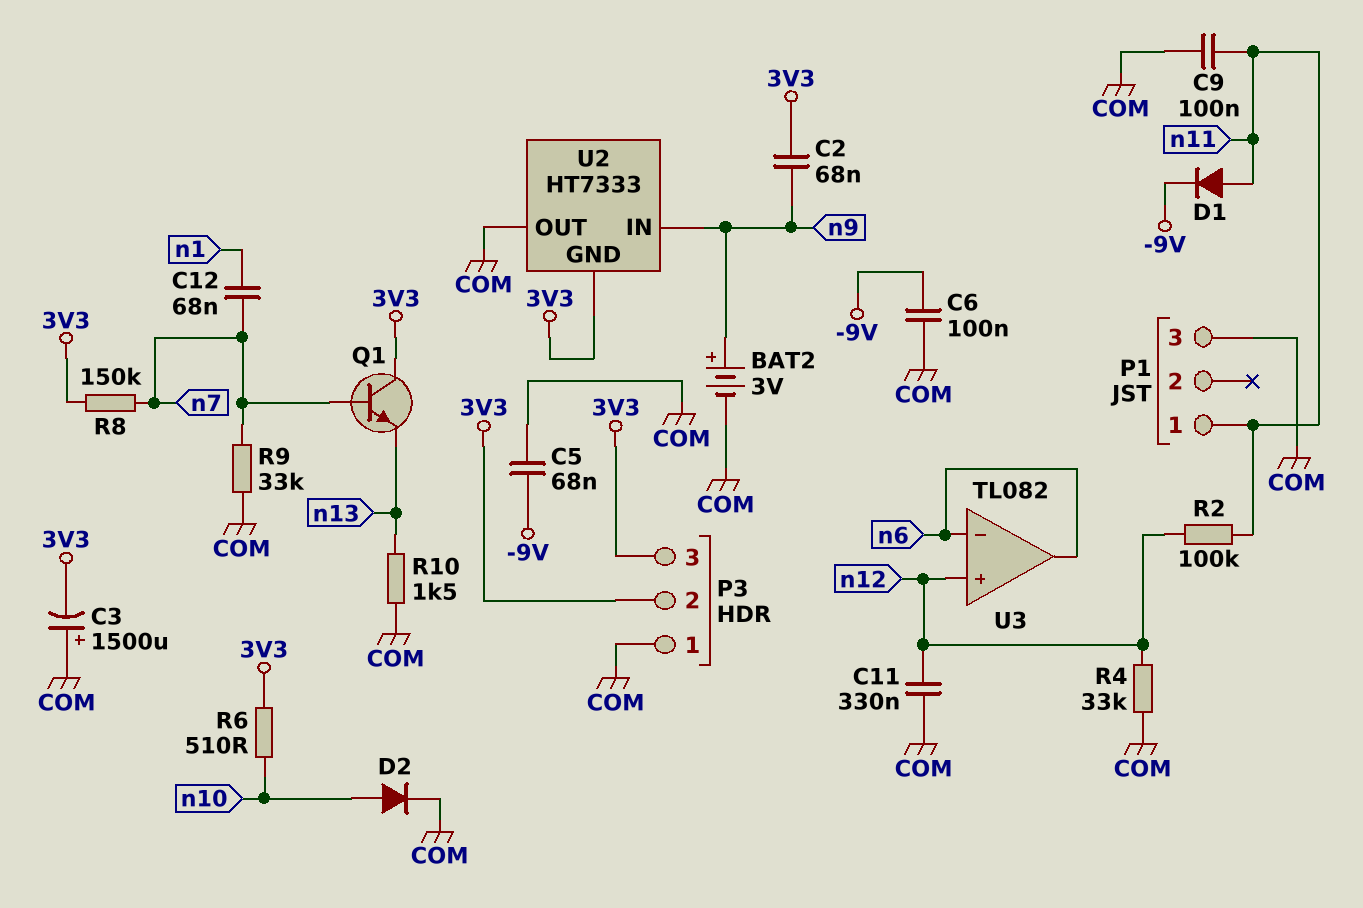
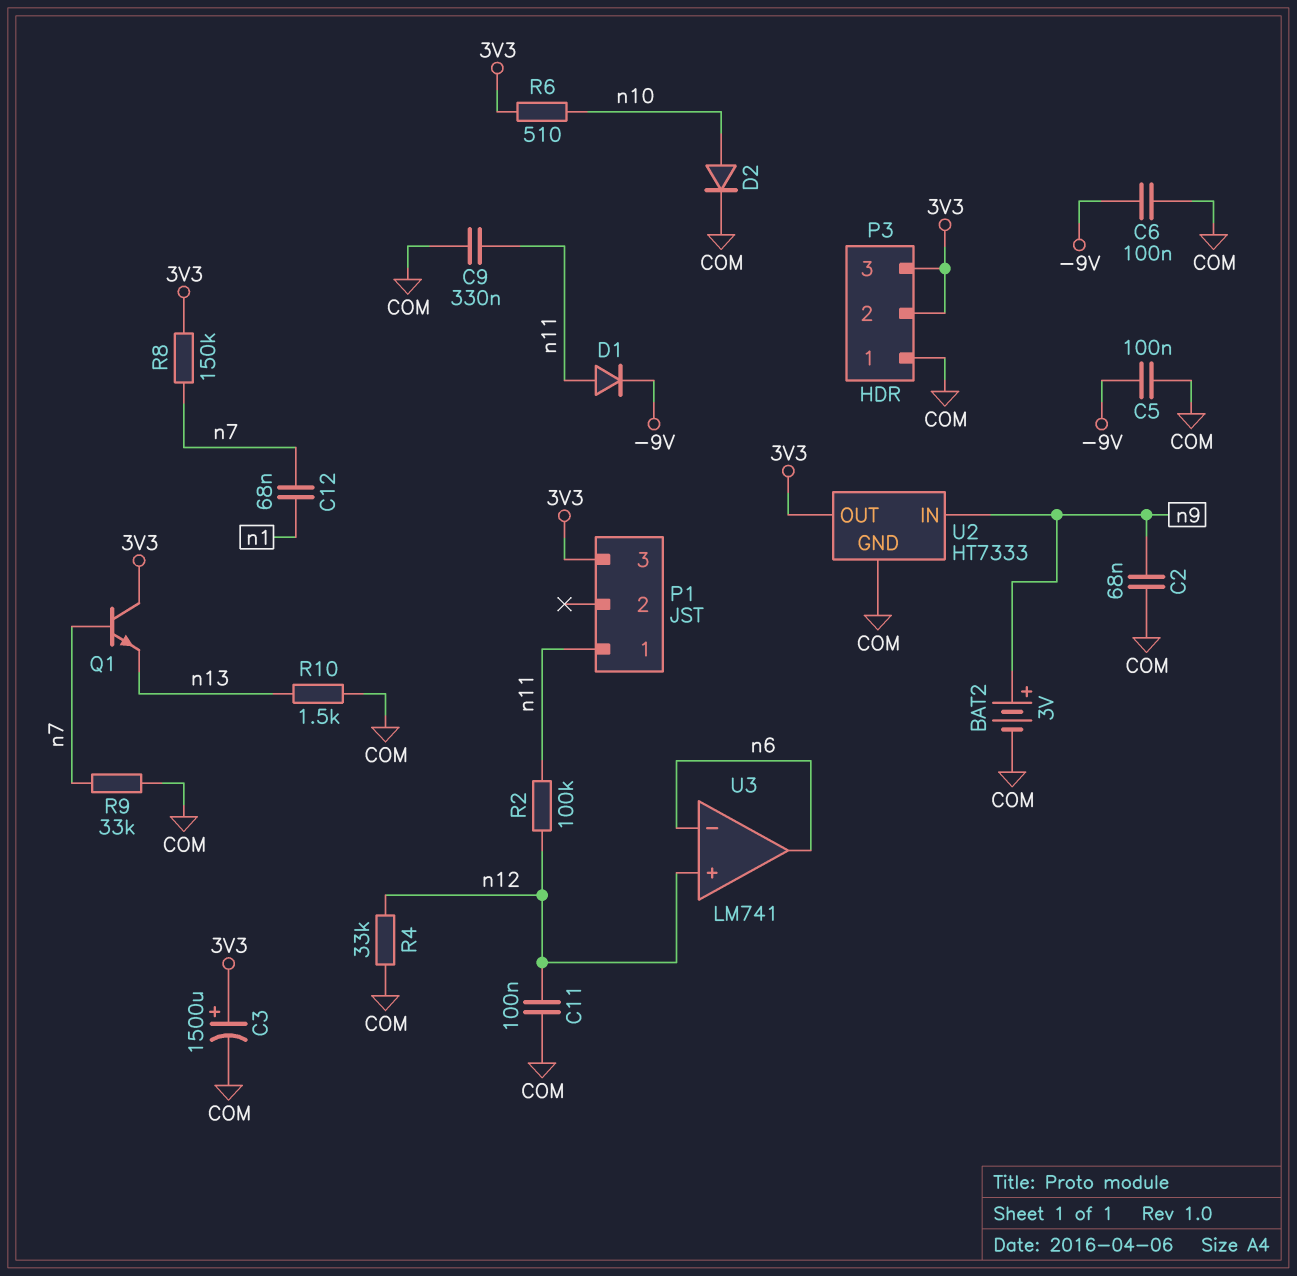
C2: 68nF (3V3, n9) -> 68nF (COM, n9)
C3: 1500uF (plus COM, minus 3V3) -> 1500uF (plus 3V3, minus COM)
C5: 68nF (-9V, COM) -> 100nF (-9V, COM)
C9: 100nF (COM, n11) -> 330nF (COM, n11)
C11: 330nF (COM, n12) -> 100nF (COM, n12)
P1 pin 3: COM -> 3V3
U2 pin GND: 3V3 -> COM
U2 pin OUT: COM -> 3V3
U3: TL082 -> LM741

